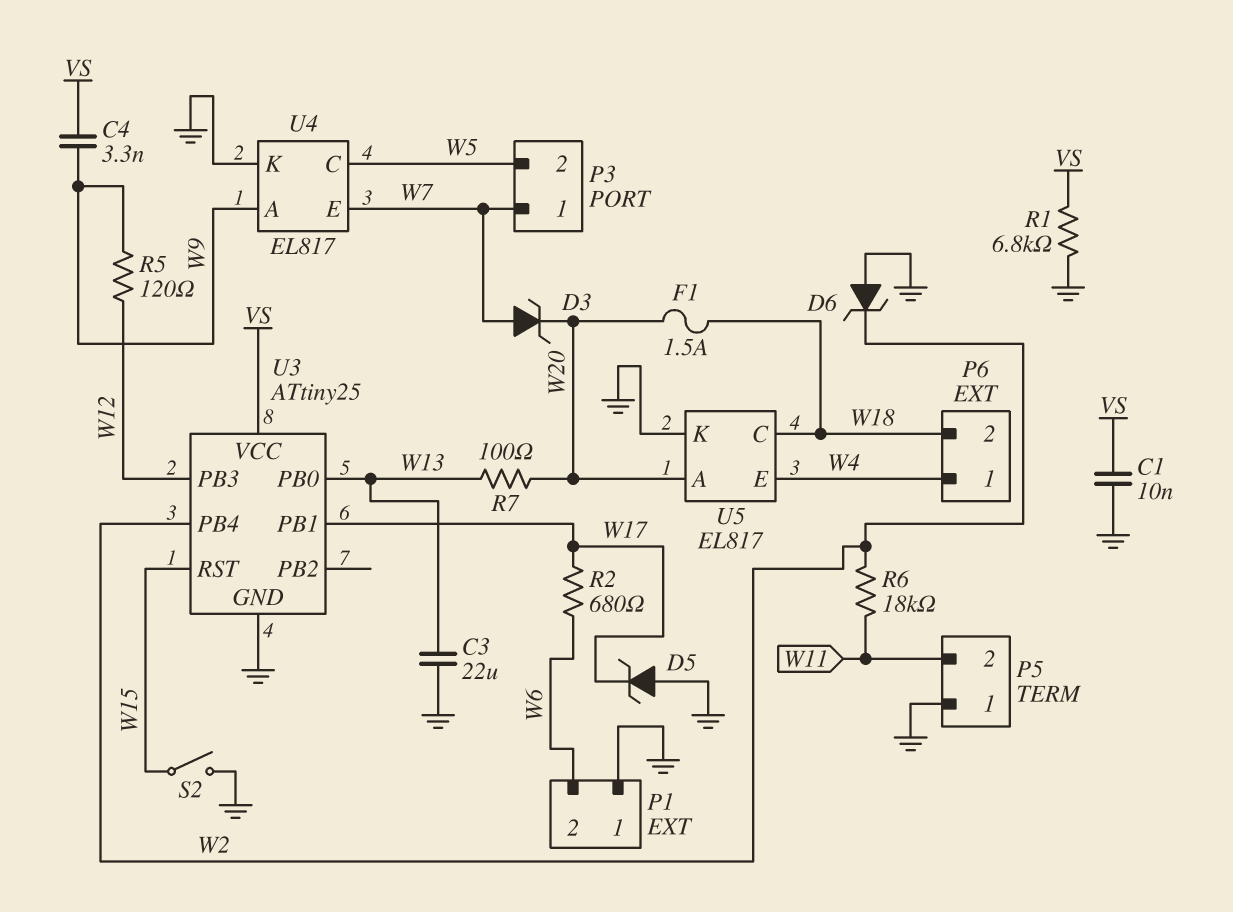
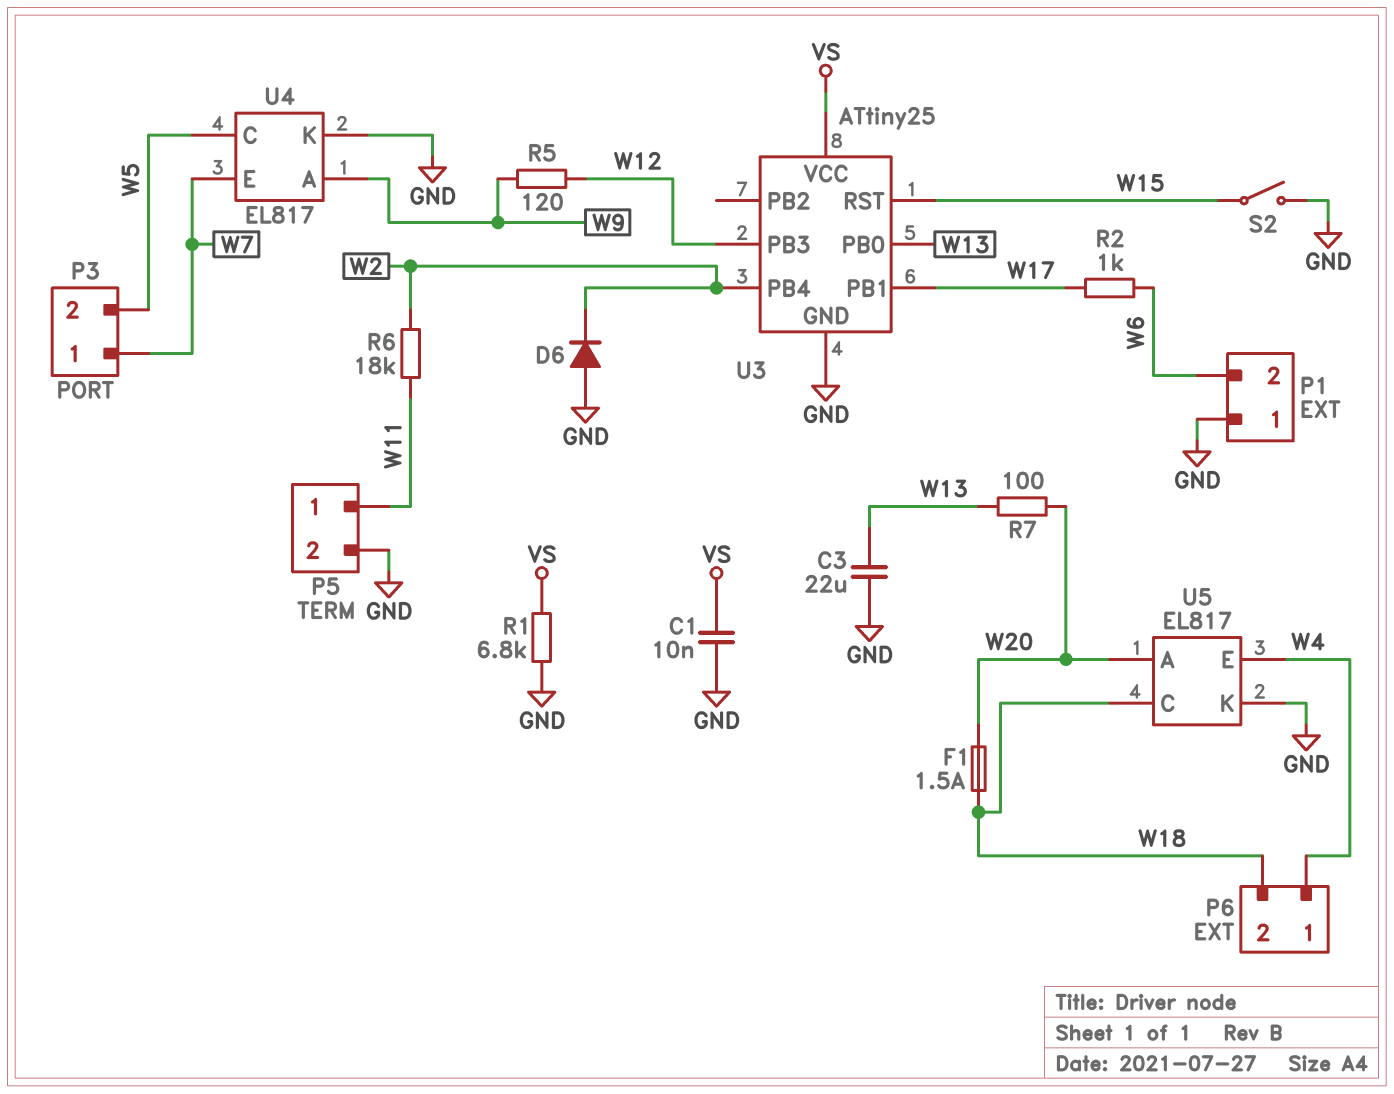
C4: 3.3nF (VS, W9) -> none
D3: zener (A W7, K W20) -> none
D5: zener (A GND, K W17) -> none
D6: zener (A GND, K W2) -> diode (A GND, K W2)
P5 pin 1: GND -> W11
P5 pin 2: W11 -> GND
R2: 680 (W6, W17) -> 1k (W6, W17)

